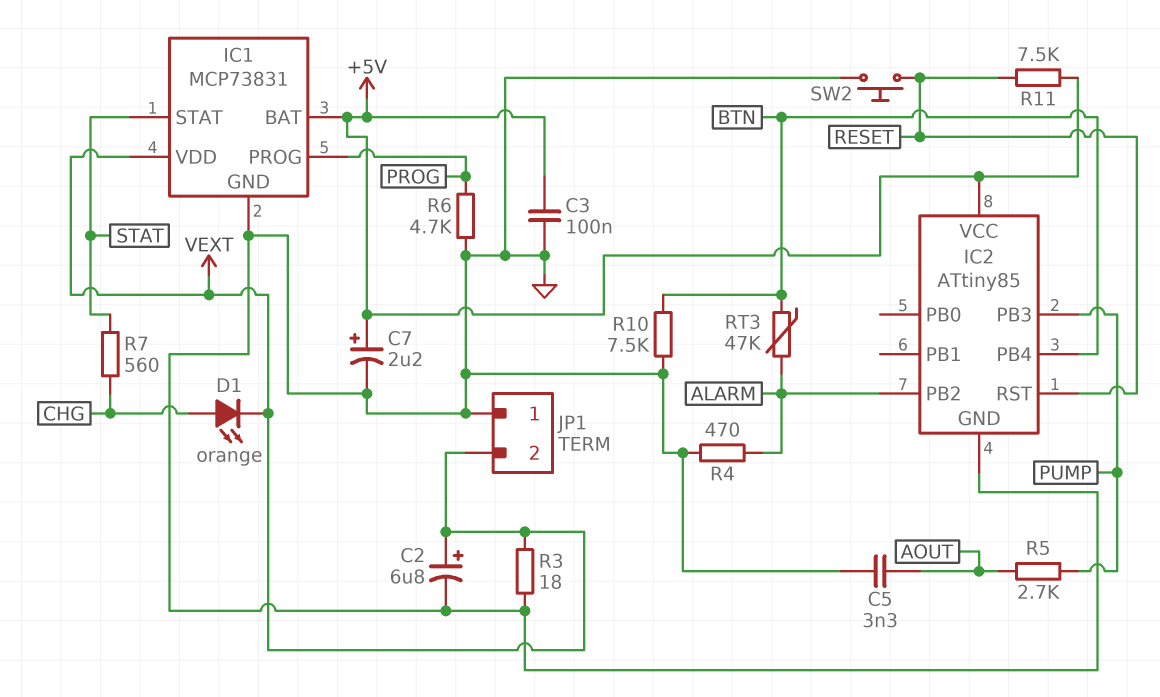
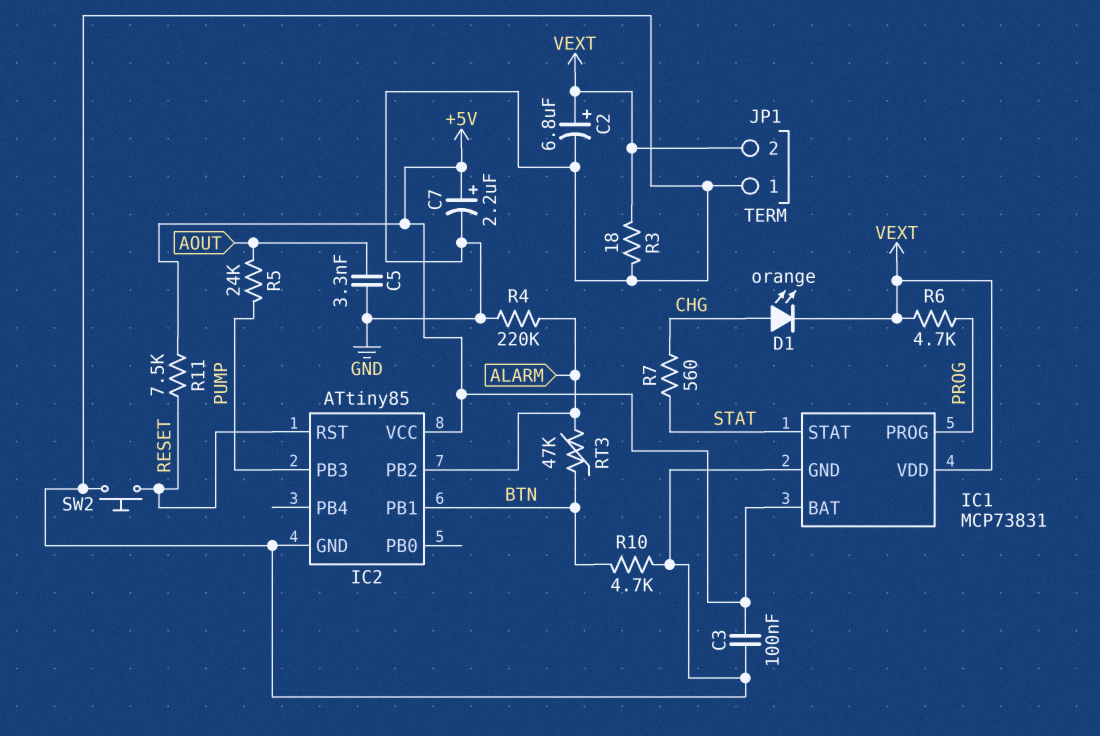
IC2 pin PB1: none -> BTN
IC2 pin PB4: BTN -> none
R4: 470 (ALARM, GND) -> 220k (ALARM, GND)
R5: 2.7k (AOUT, PUMP) -> 24k (AOUT, PUMP)
R6: 4.7k (GND, PROG) -> 4.7k (PROG, VEXT)
R10: 7.5k (BTN, GND) -> 4.7k (BTN, GND)

